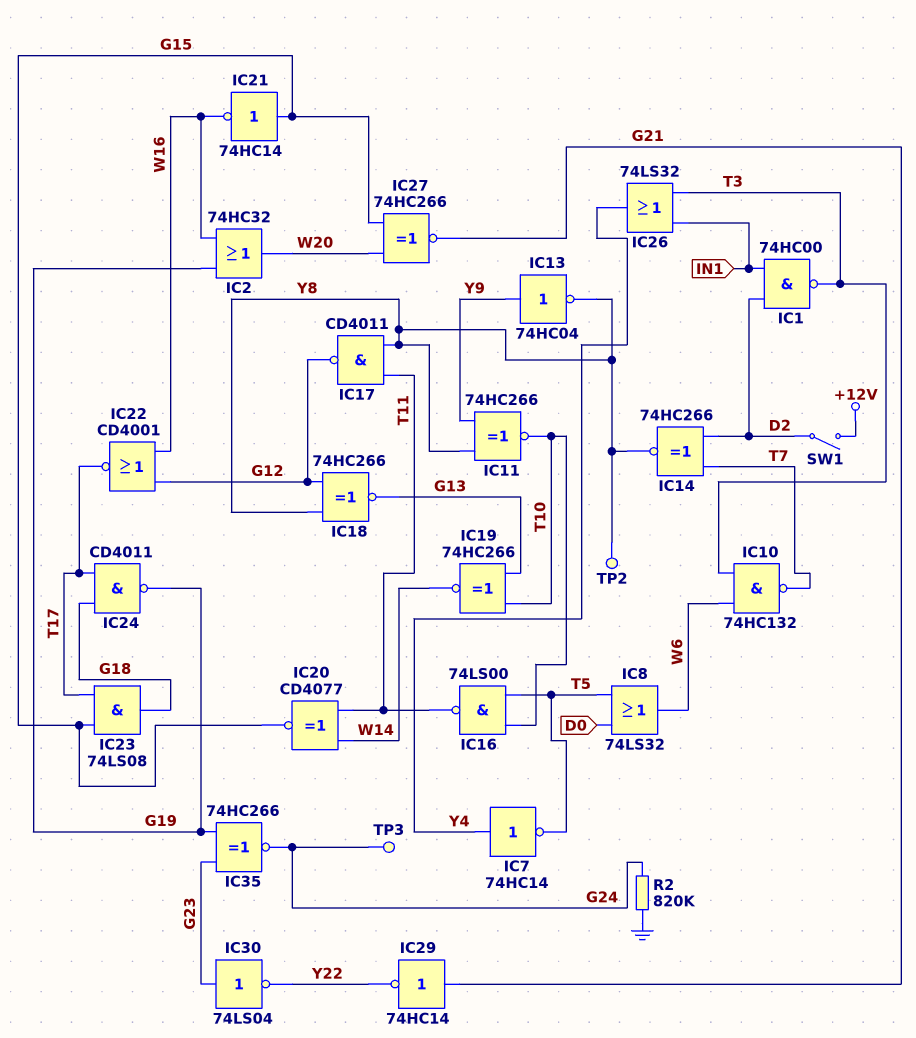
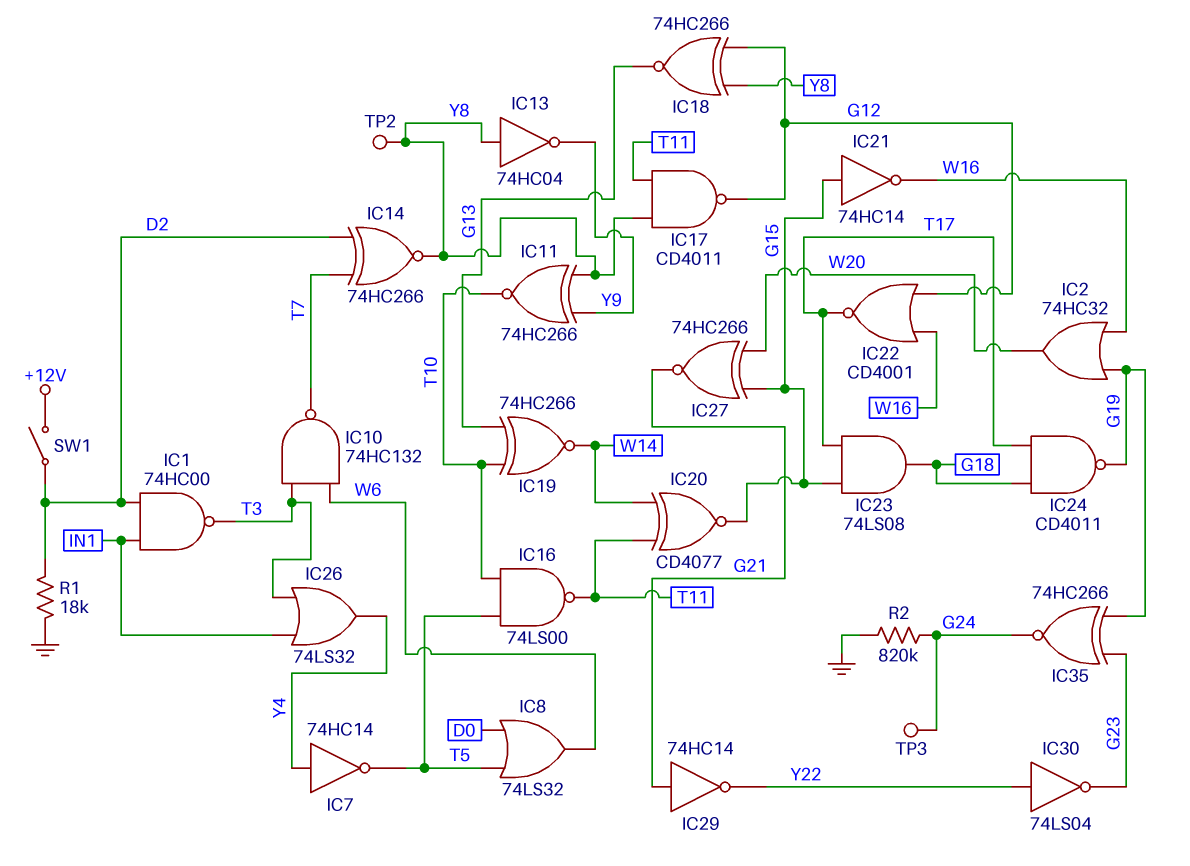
IC13: NOT 74HC04 (in Y9, out Y8) -> NOT 74HC04 (in Y8, out Y9)
IC30: NOT 74LS04 (in G23, out Y22) -> NOT 74LS04 (in Y22, out G23)
R1: none -> 18k (D2, GND)

